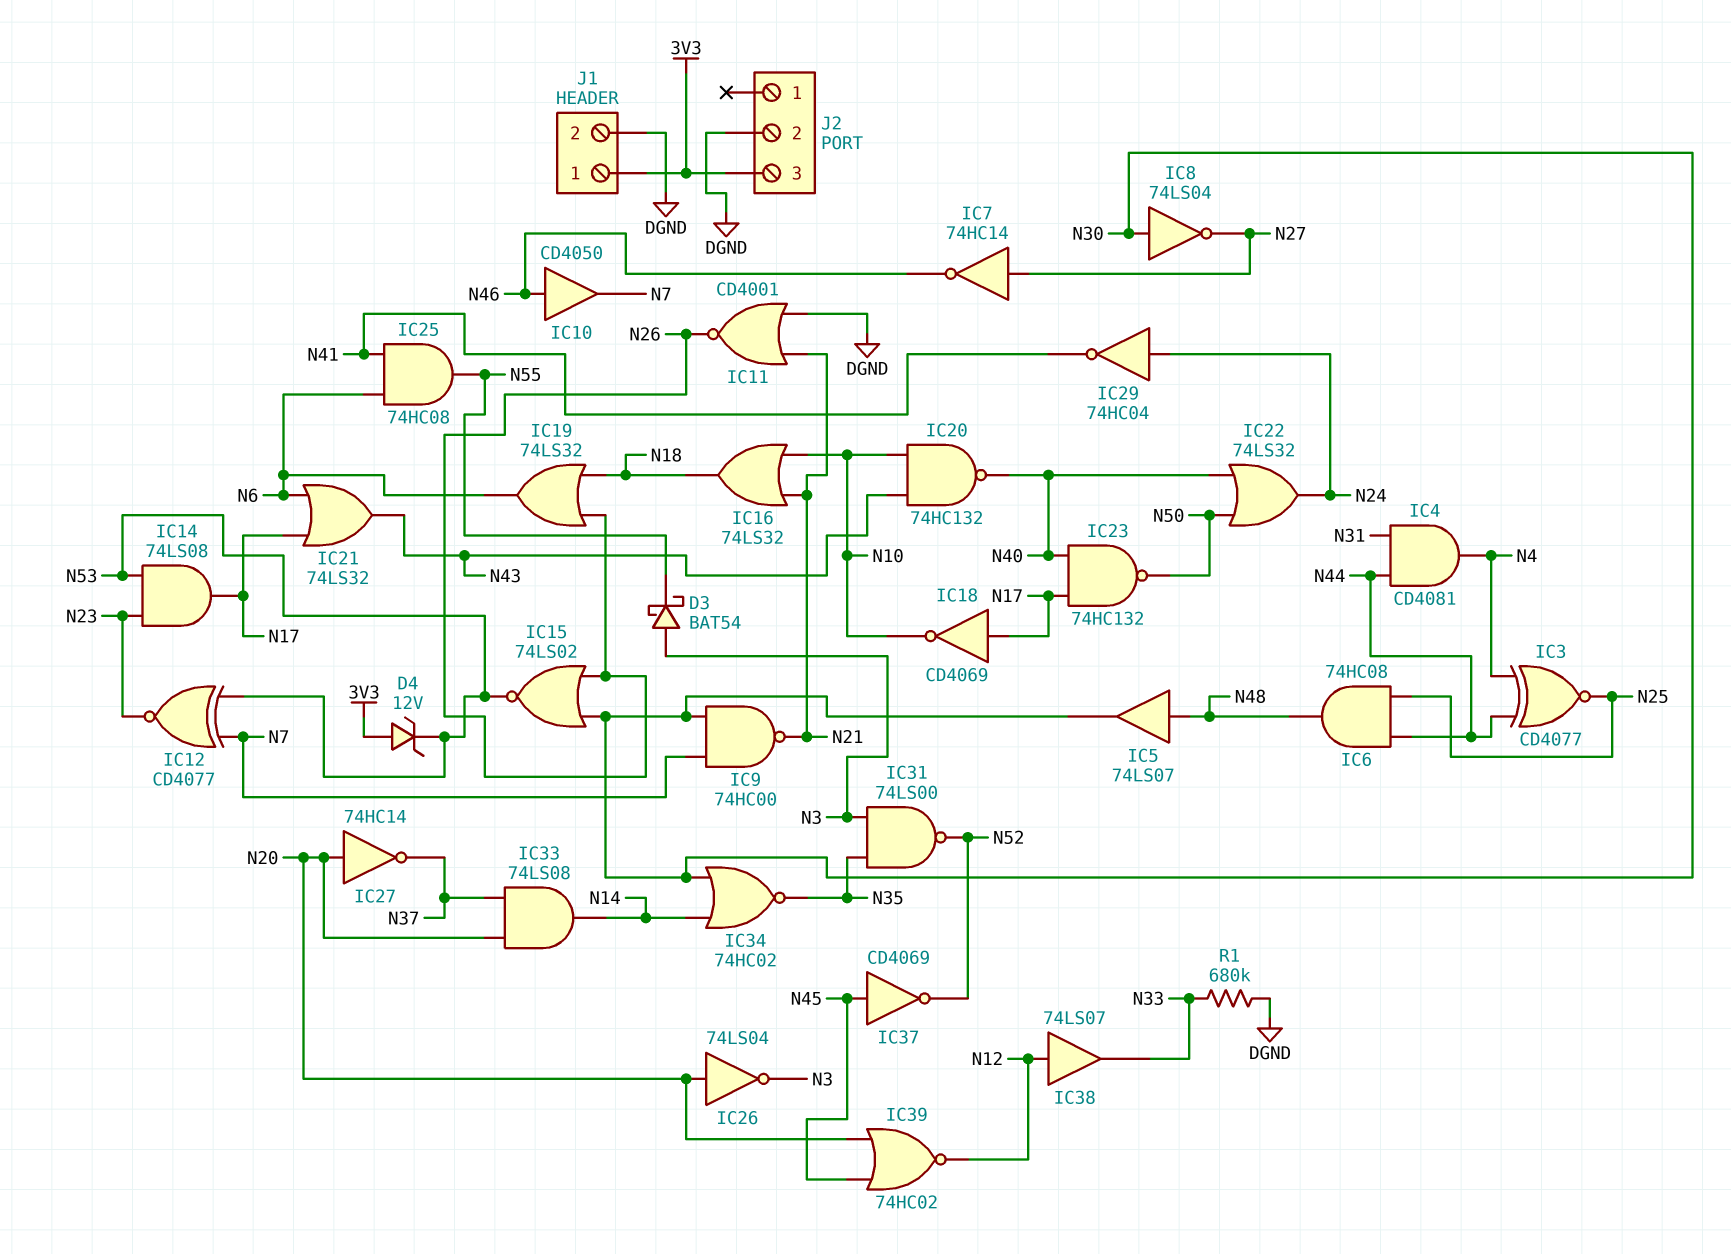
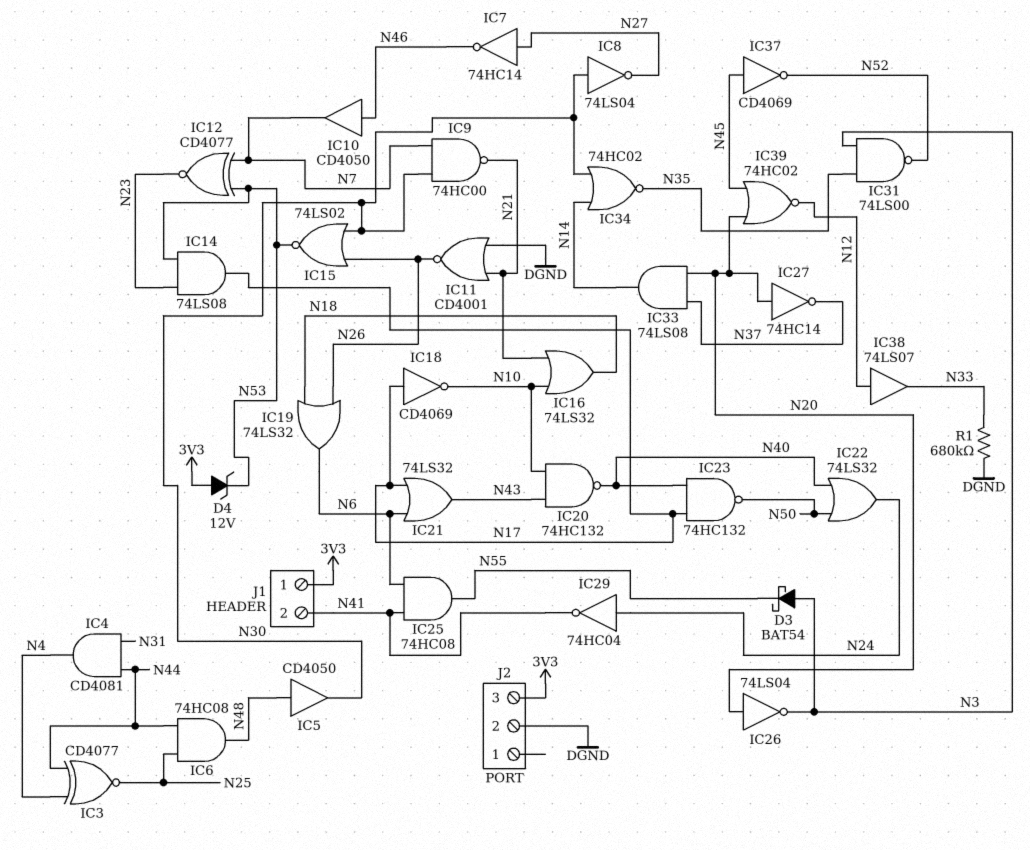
IC5: buffer 74LS07 (in N48, out N30) -> buffer CD4050 (in N48, out N30)
J1 pin 2: DGND -> N41

